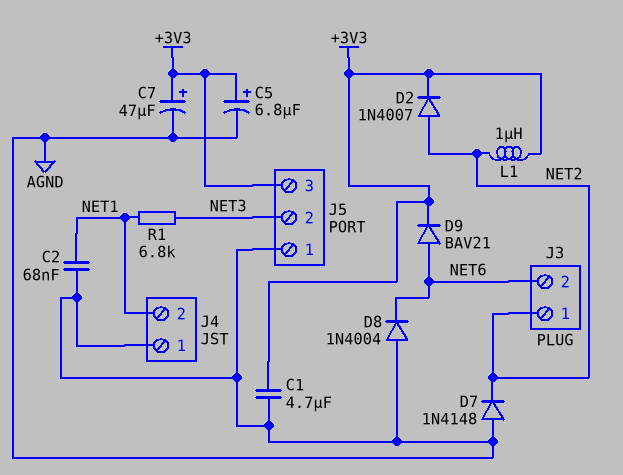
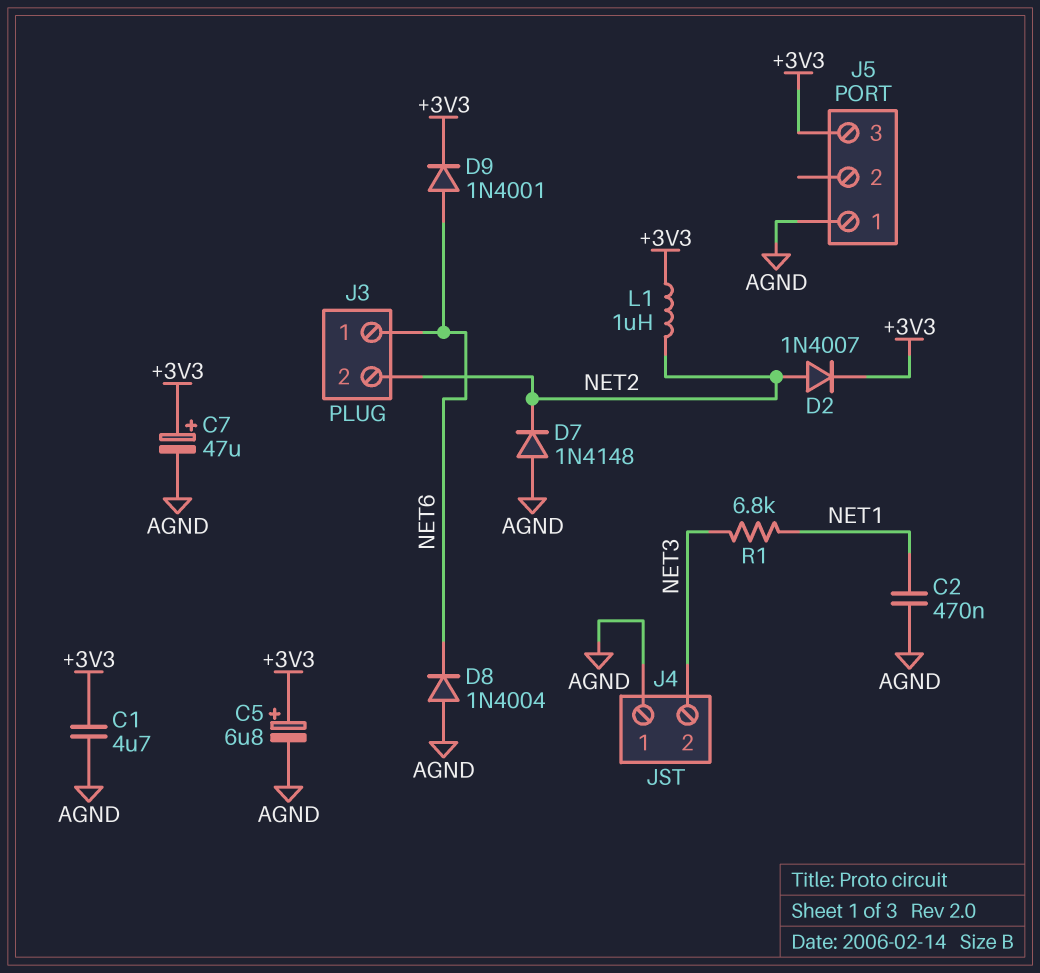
C2: 68nF (AGND, NET1) -> 470nF (AGND, NET1)
D9: diode BAV21 (A NET6, K +3V3) -> diode 1N4001 (A NET6, K +3V3)
J3 pin 1: NET2 -> NET6
J3 pin 2: NET6 -> NET2
J4 pin 2: NET1 -> NET3
J5 pin 2: NET3 -> none

